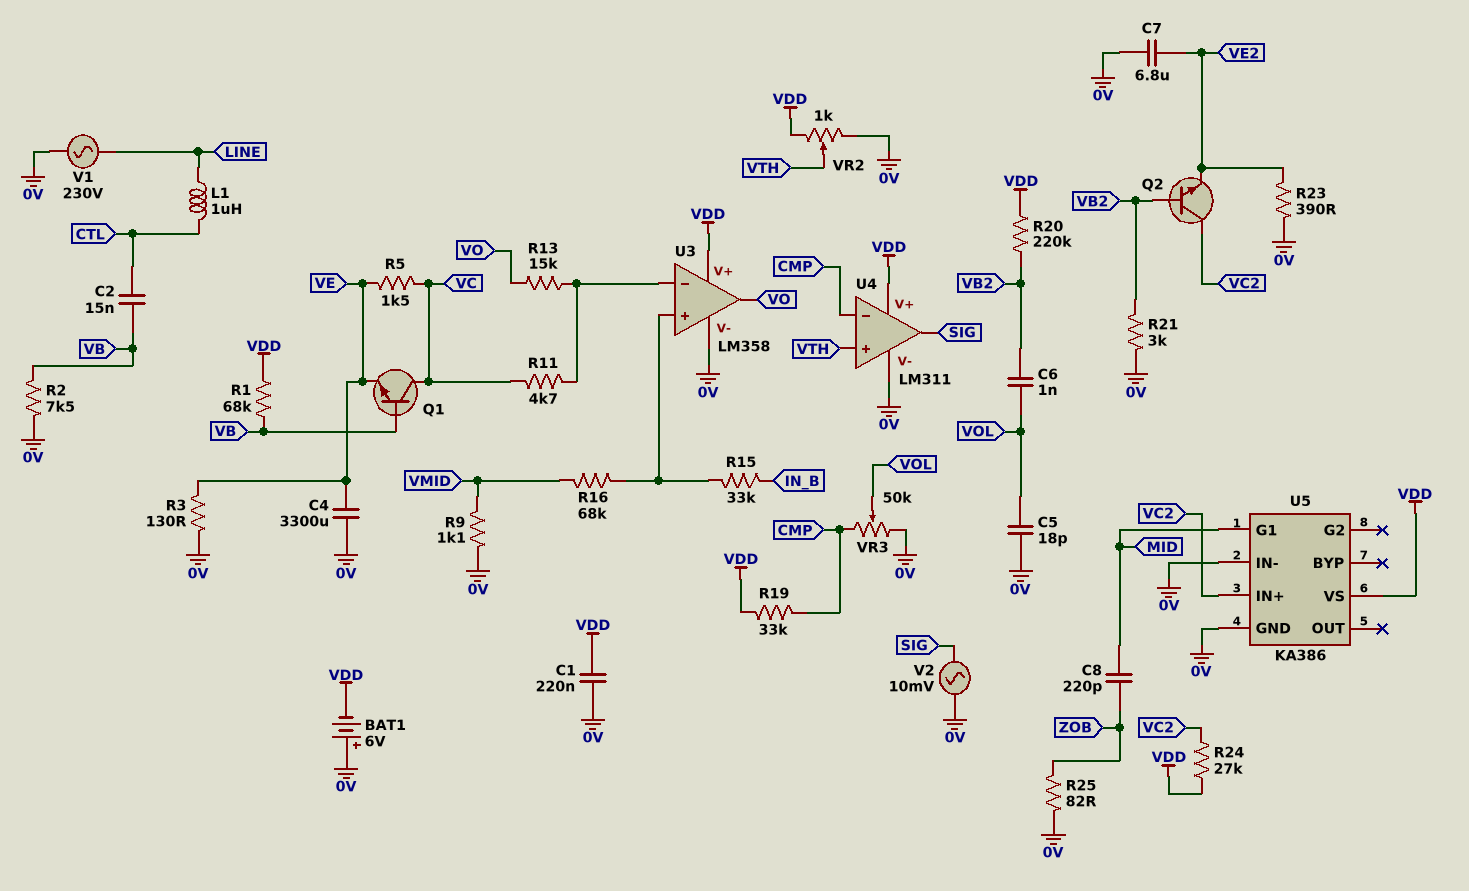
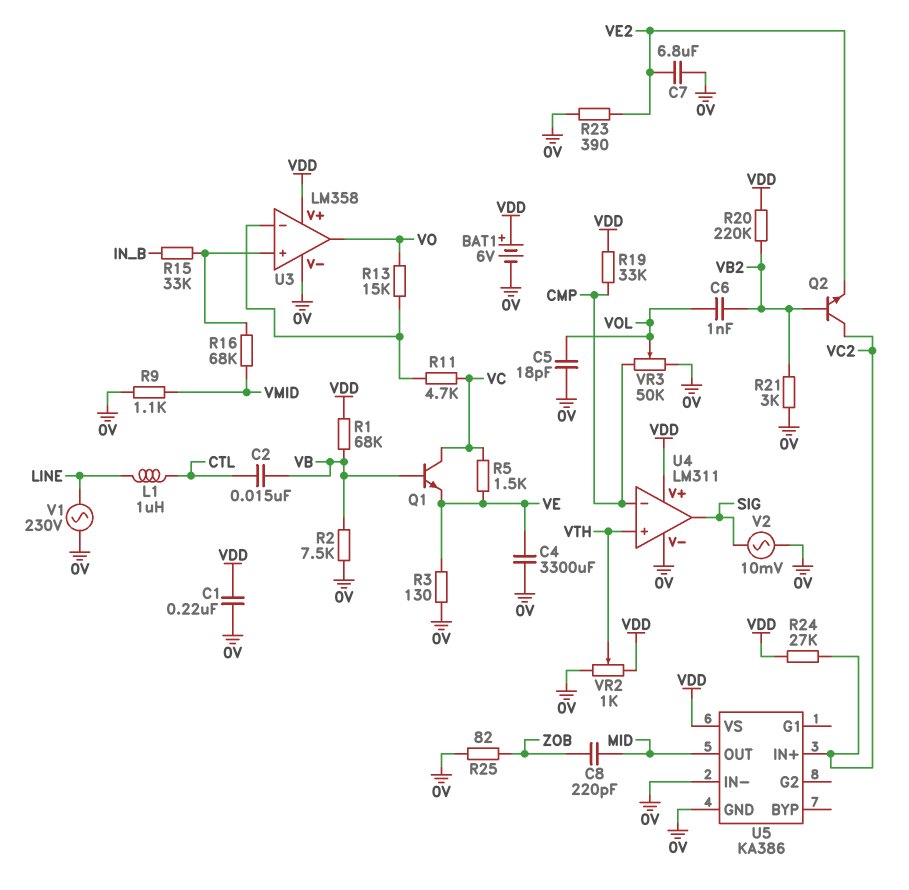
BAT1: 6V (plus 0V, minus VDD) -> 6V (plus VDD, minus 0V)
U5 pin G1: MID -> none
U5 pin OUT: none -> MID

